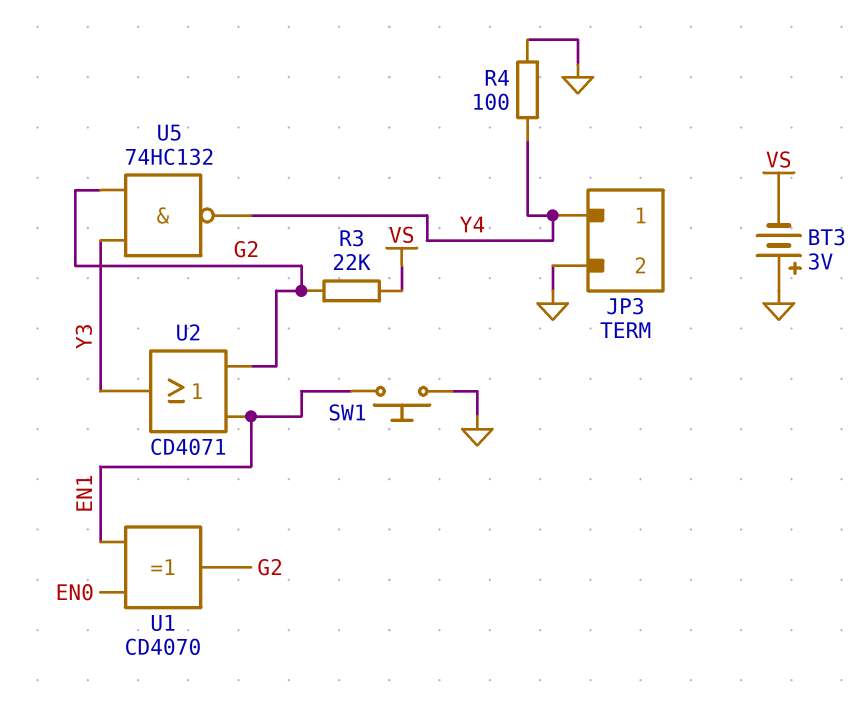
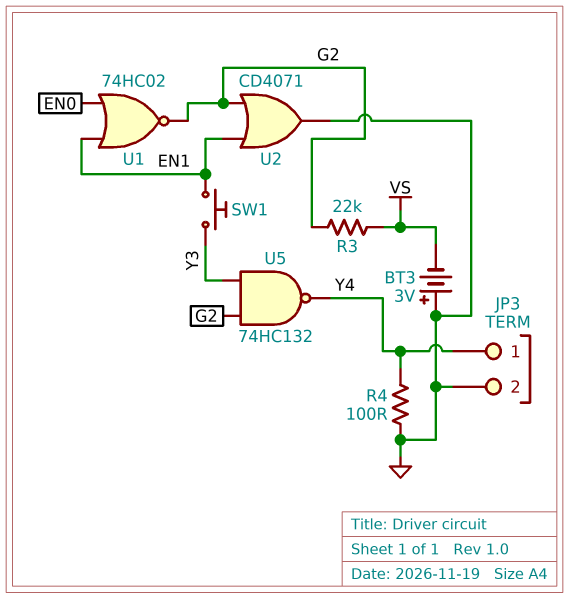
SW1: button (EN1, GND) -> button (EN1, Y3)
U1: XOR CD4070 (in EN0, in EN1, out G2) -> NOR 74HC02 (in EN0, in EN1, out G2)
U2: OR CD4071 (in EN1, in G2, out Y3) -> OR CD4071 (in EN1, in G2, out GND)

